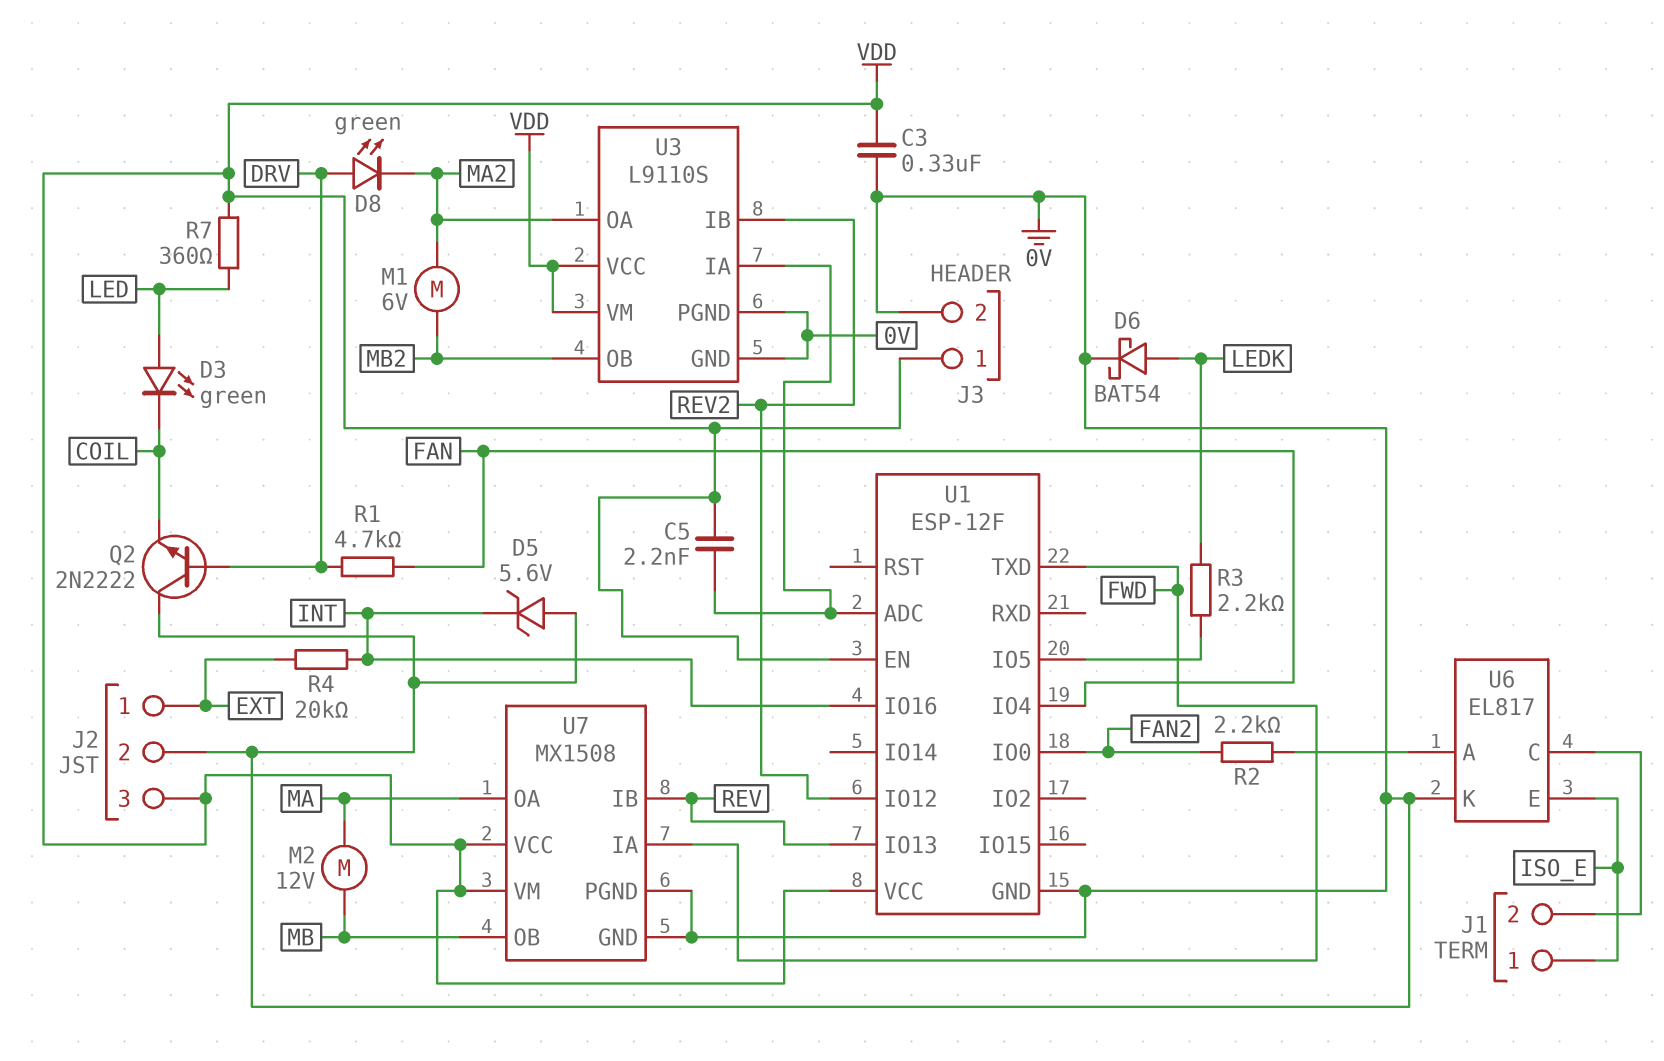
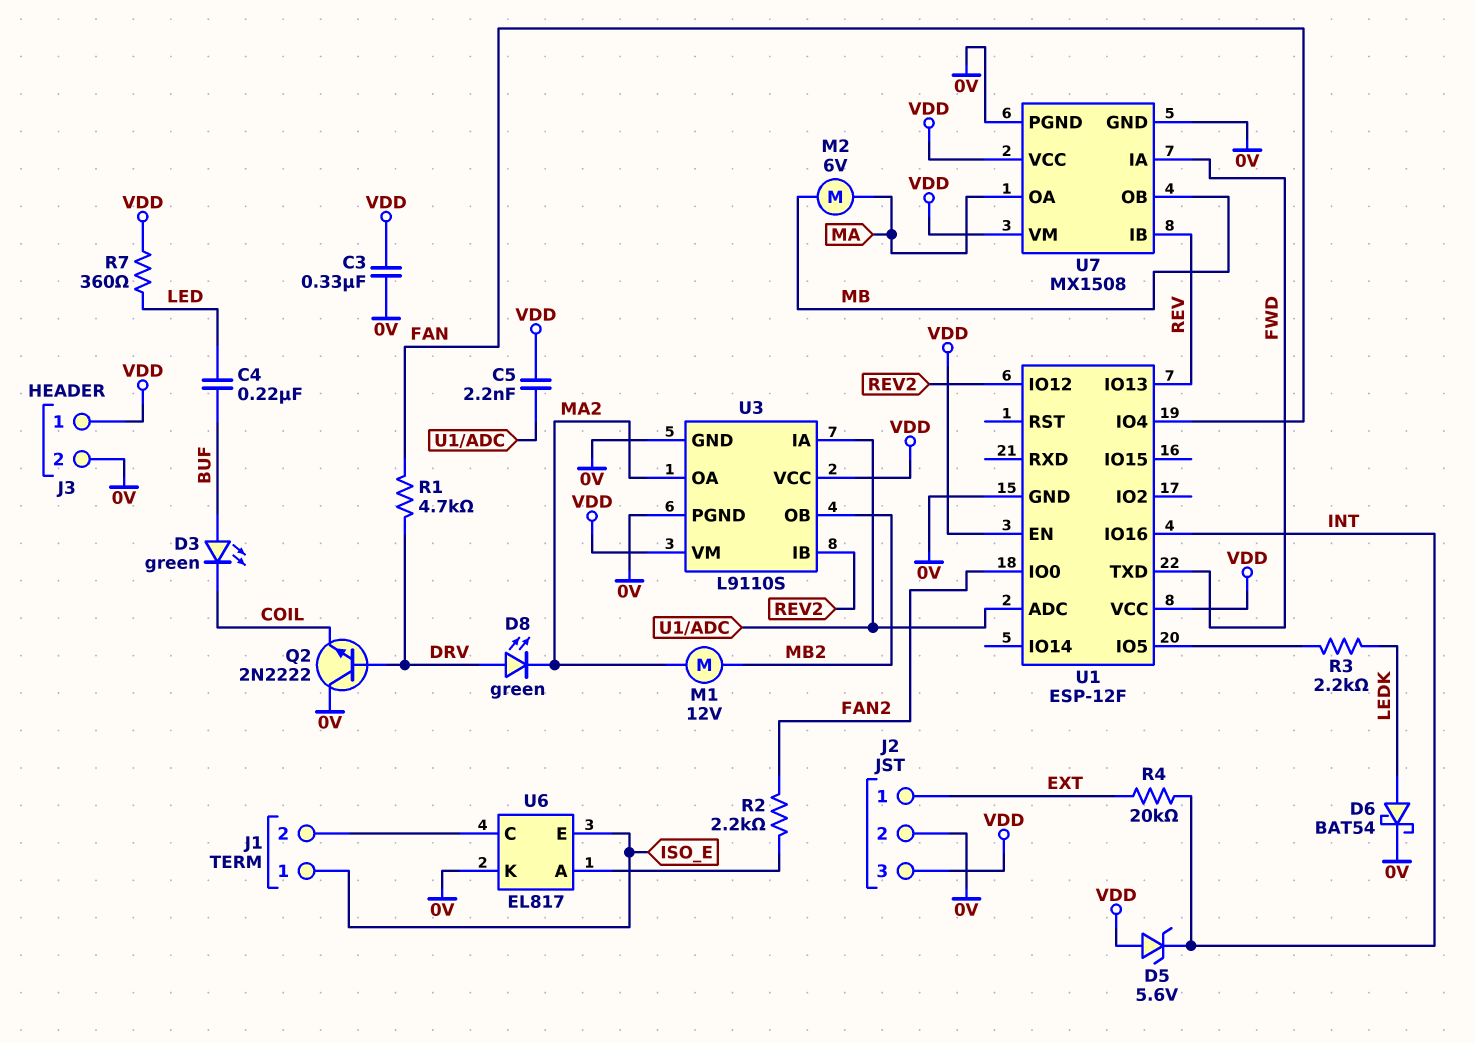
C4: none -> 220nF (BUF, LED)
D3: LED green (A LED, K COIL) -> LED green (A BUF, K COIL)
D5: zener 5.6V (A 0V, K INT) -> zener 5.6V (A VDD, K INT)
M1: motor 6V (MA2, MB2) -> motor 12V (MA2, MB2)
M2: motor 12V (MA, MB) -> motor 6V (MA, MB)

